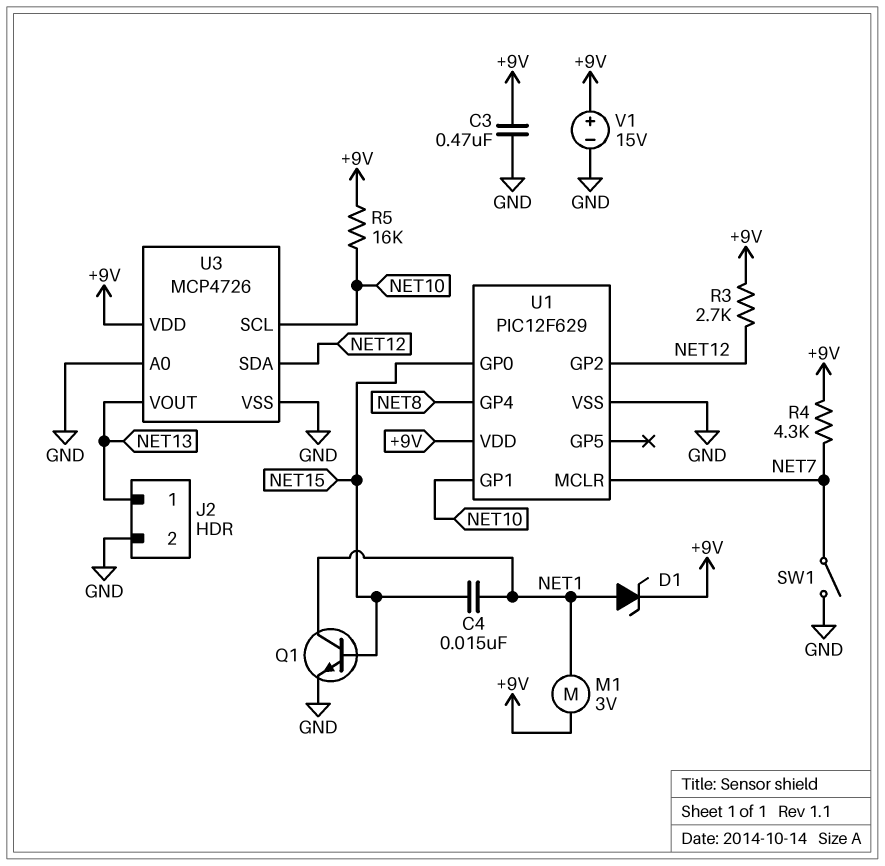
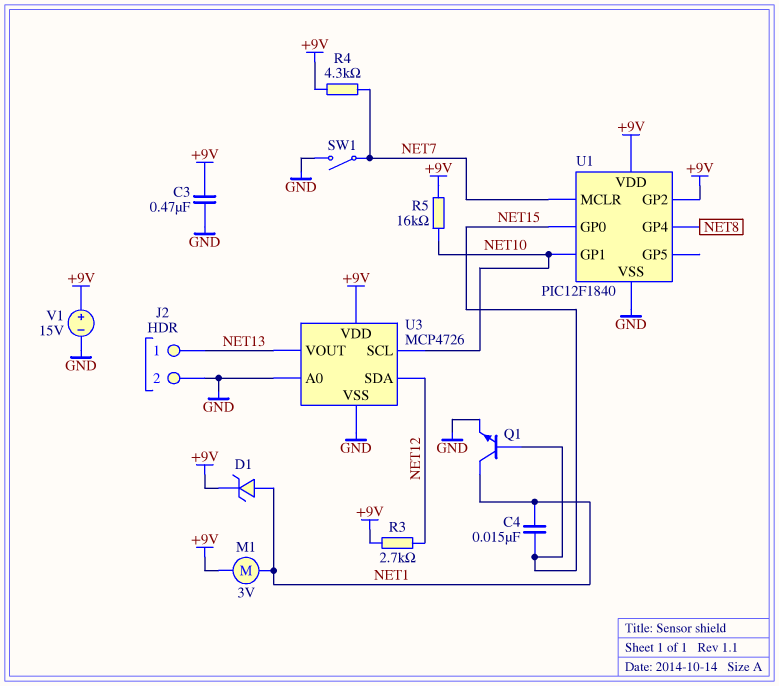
U1: PIC12F629 -> PIC12F1840
U1 pin GP2: NET12 -> +9V

